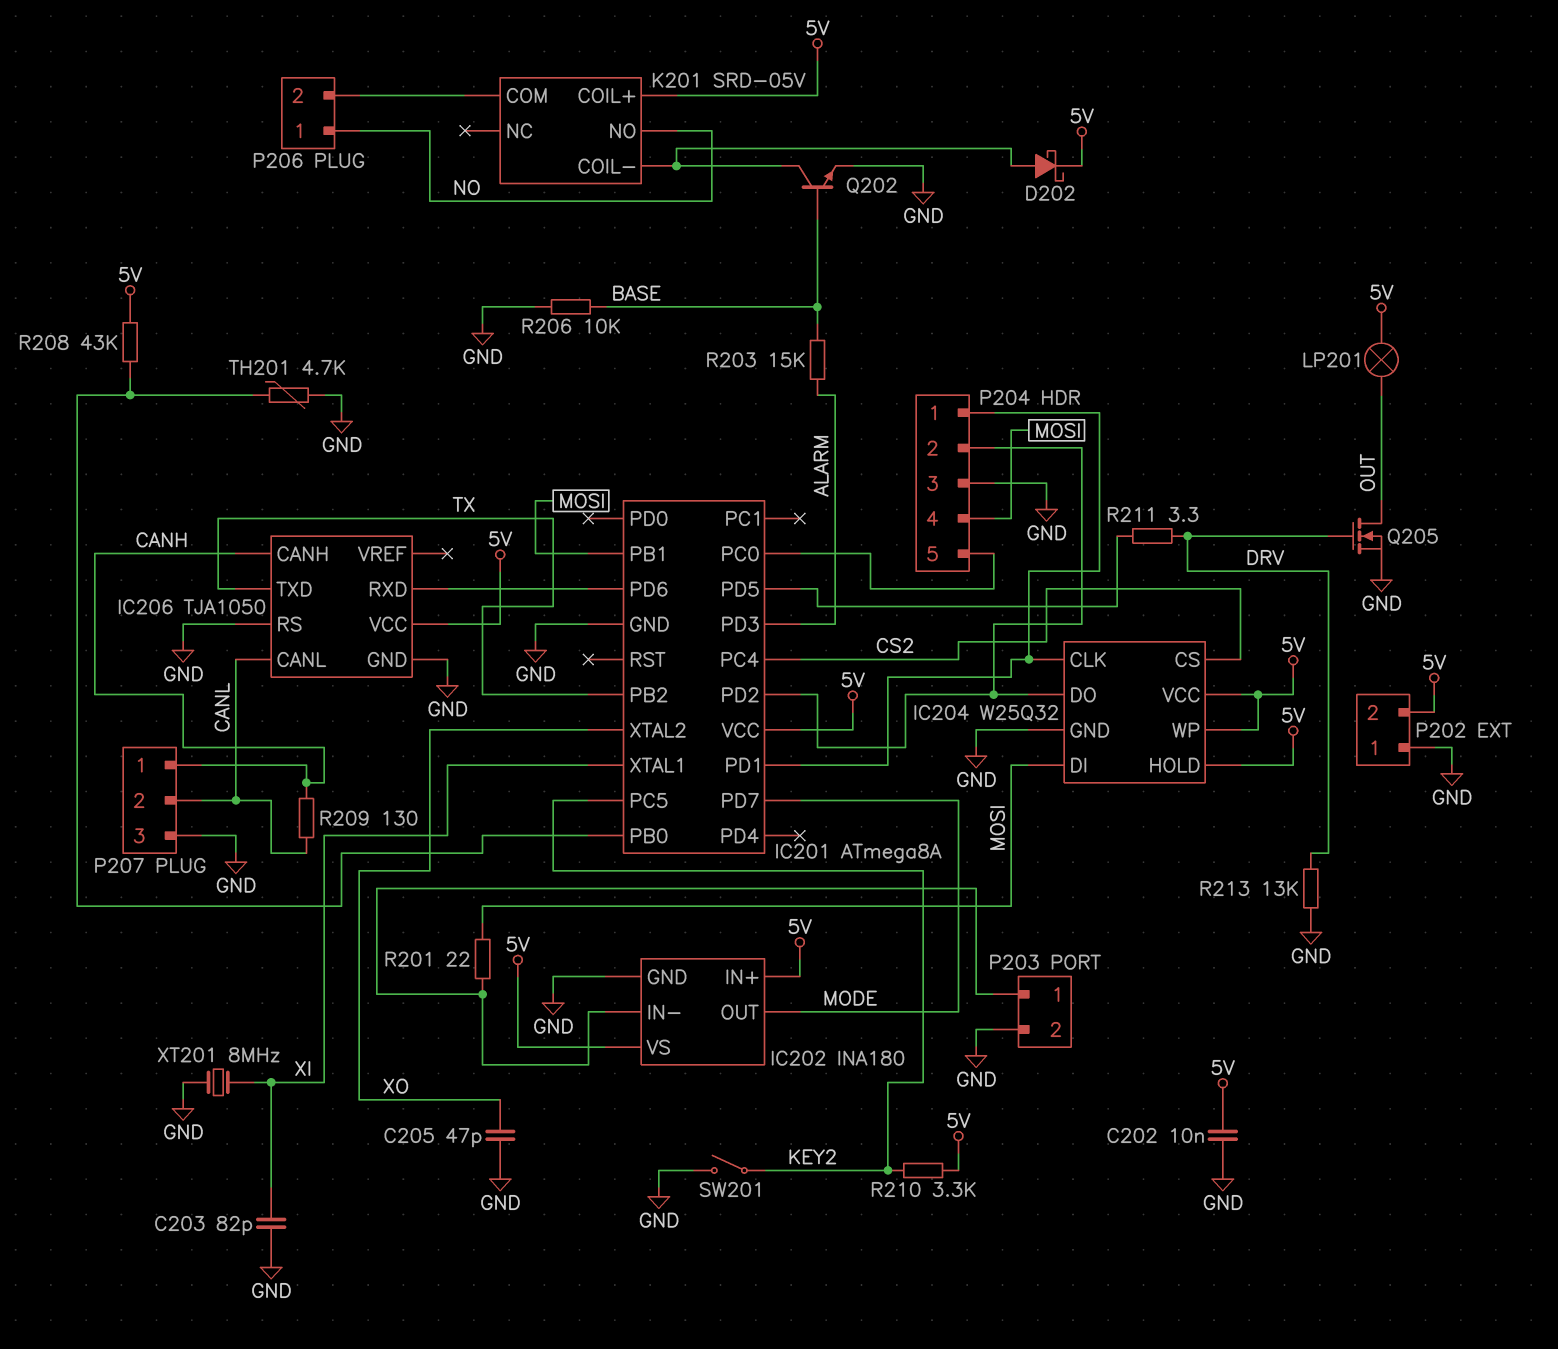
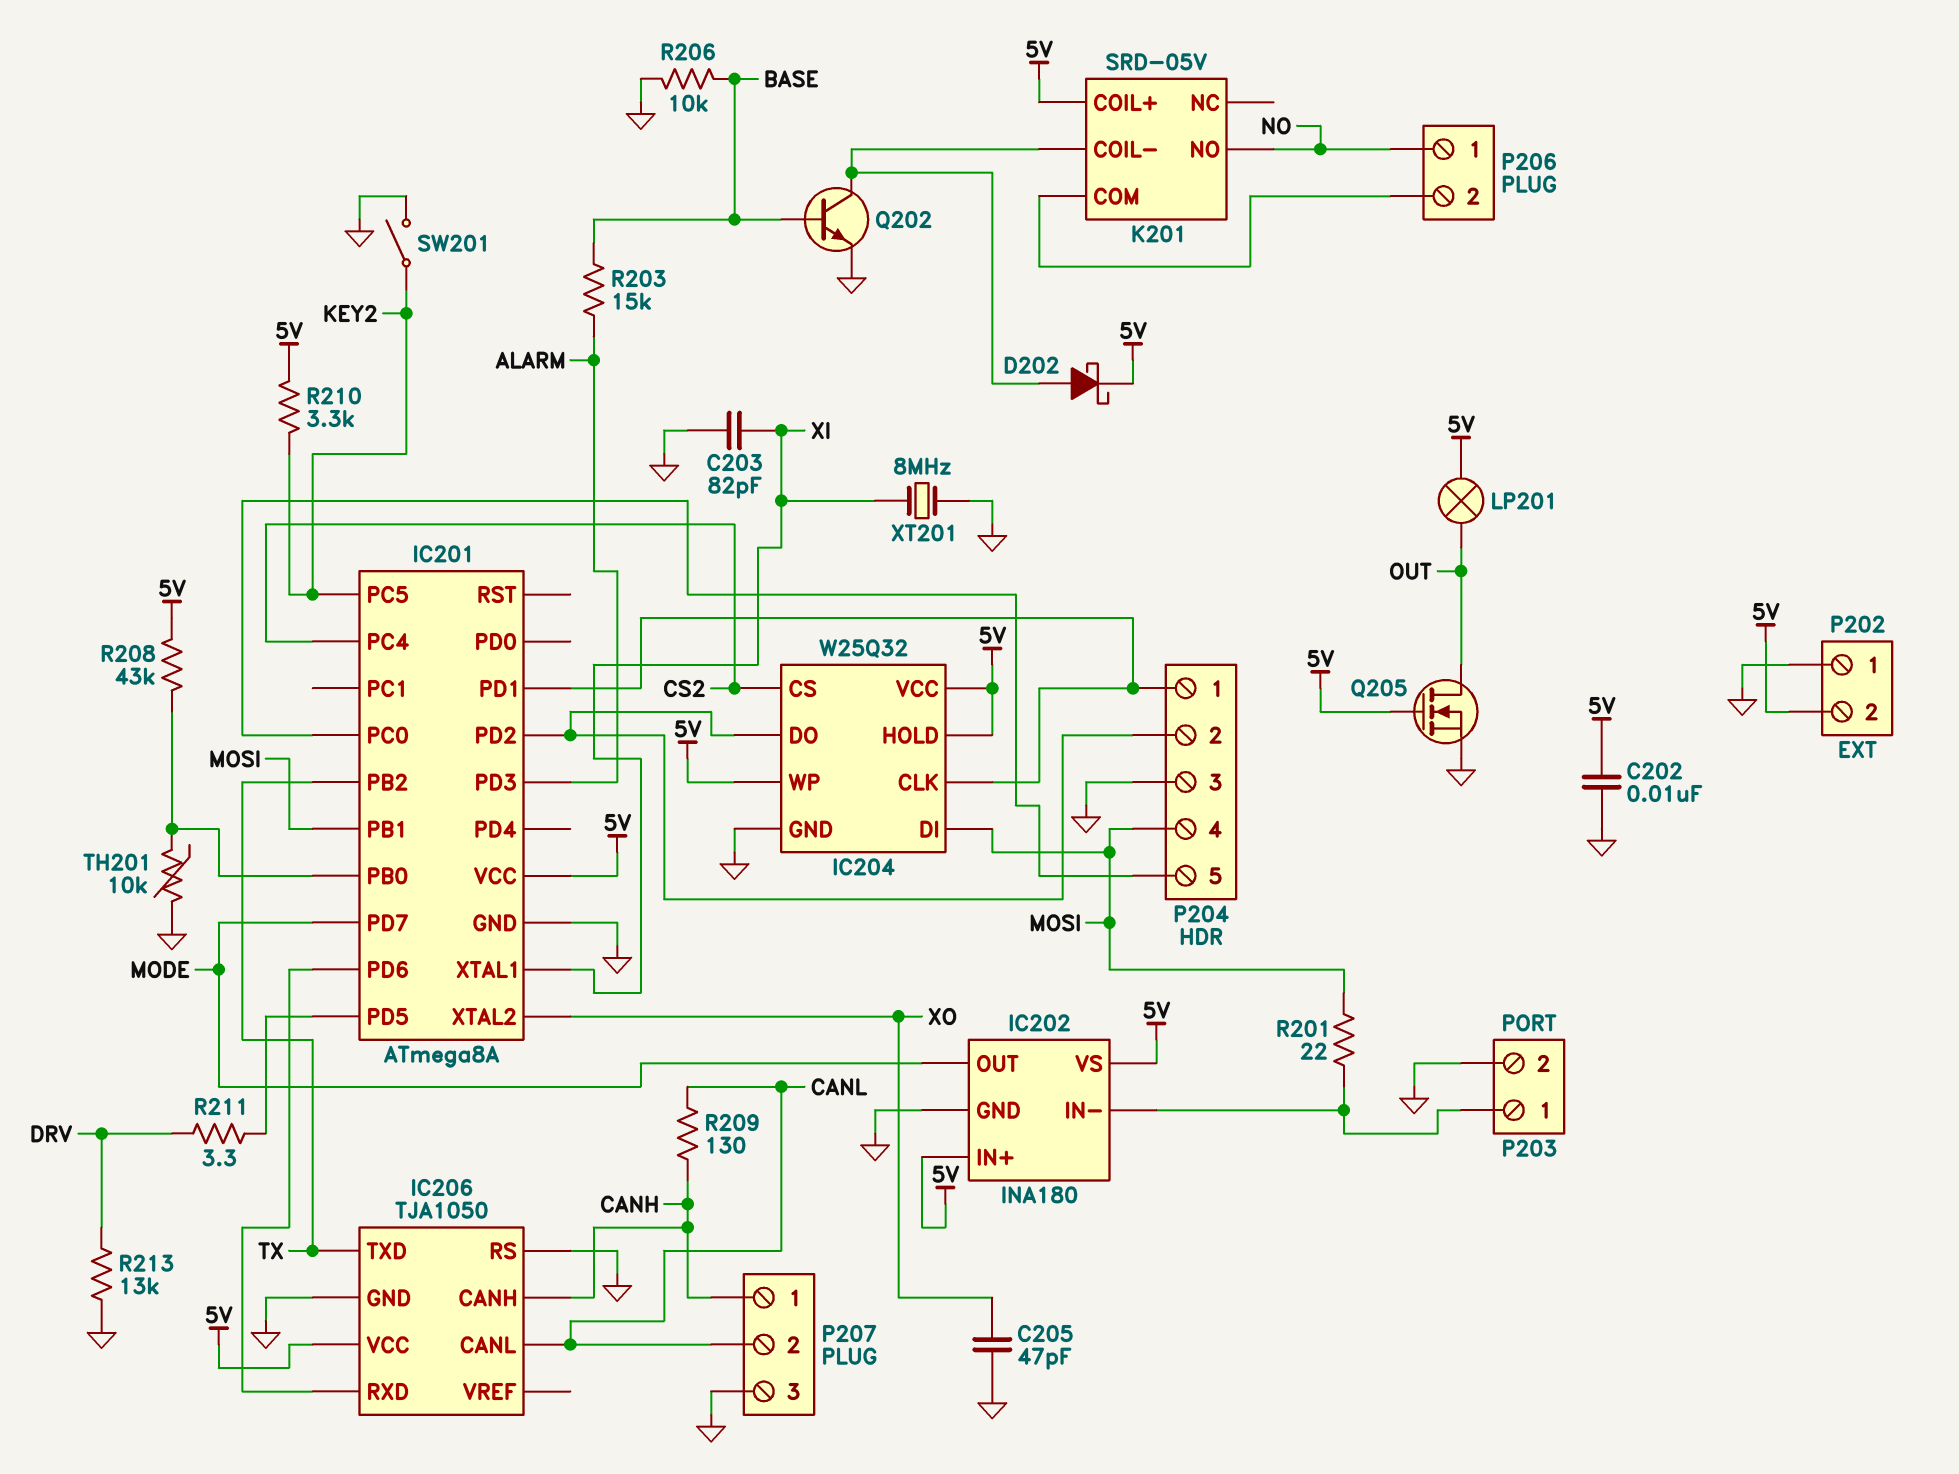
Q205: NMOS (G DRV, D OUT, S GND) -> NMOS (G 5V, D OUT, S GND)
TH201: 4.7k (GND, IC201/PB0) -> 10k (GND, IC201/PB0)

